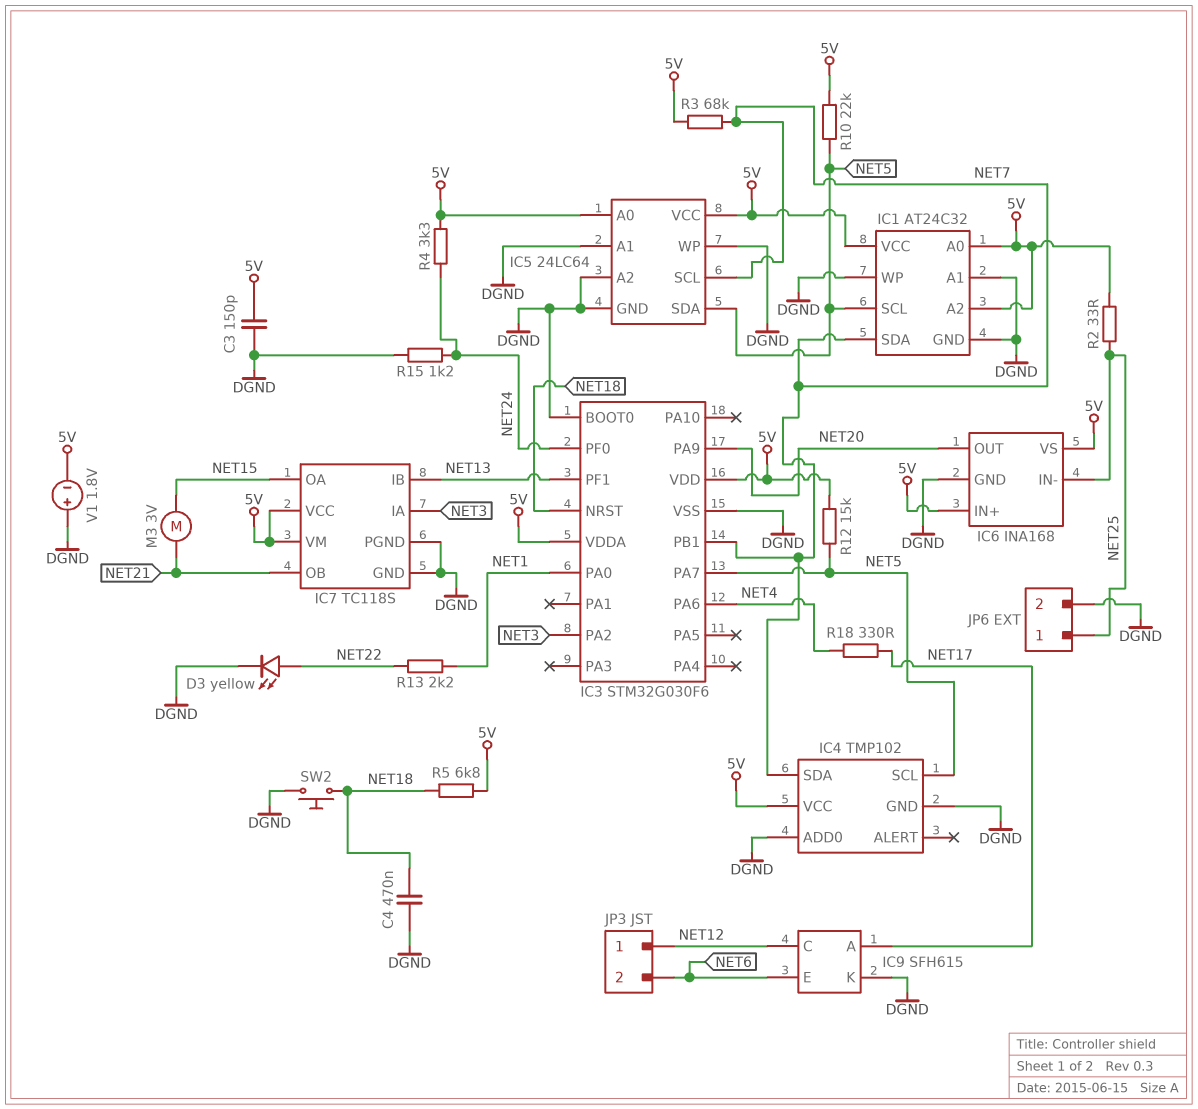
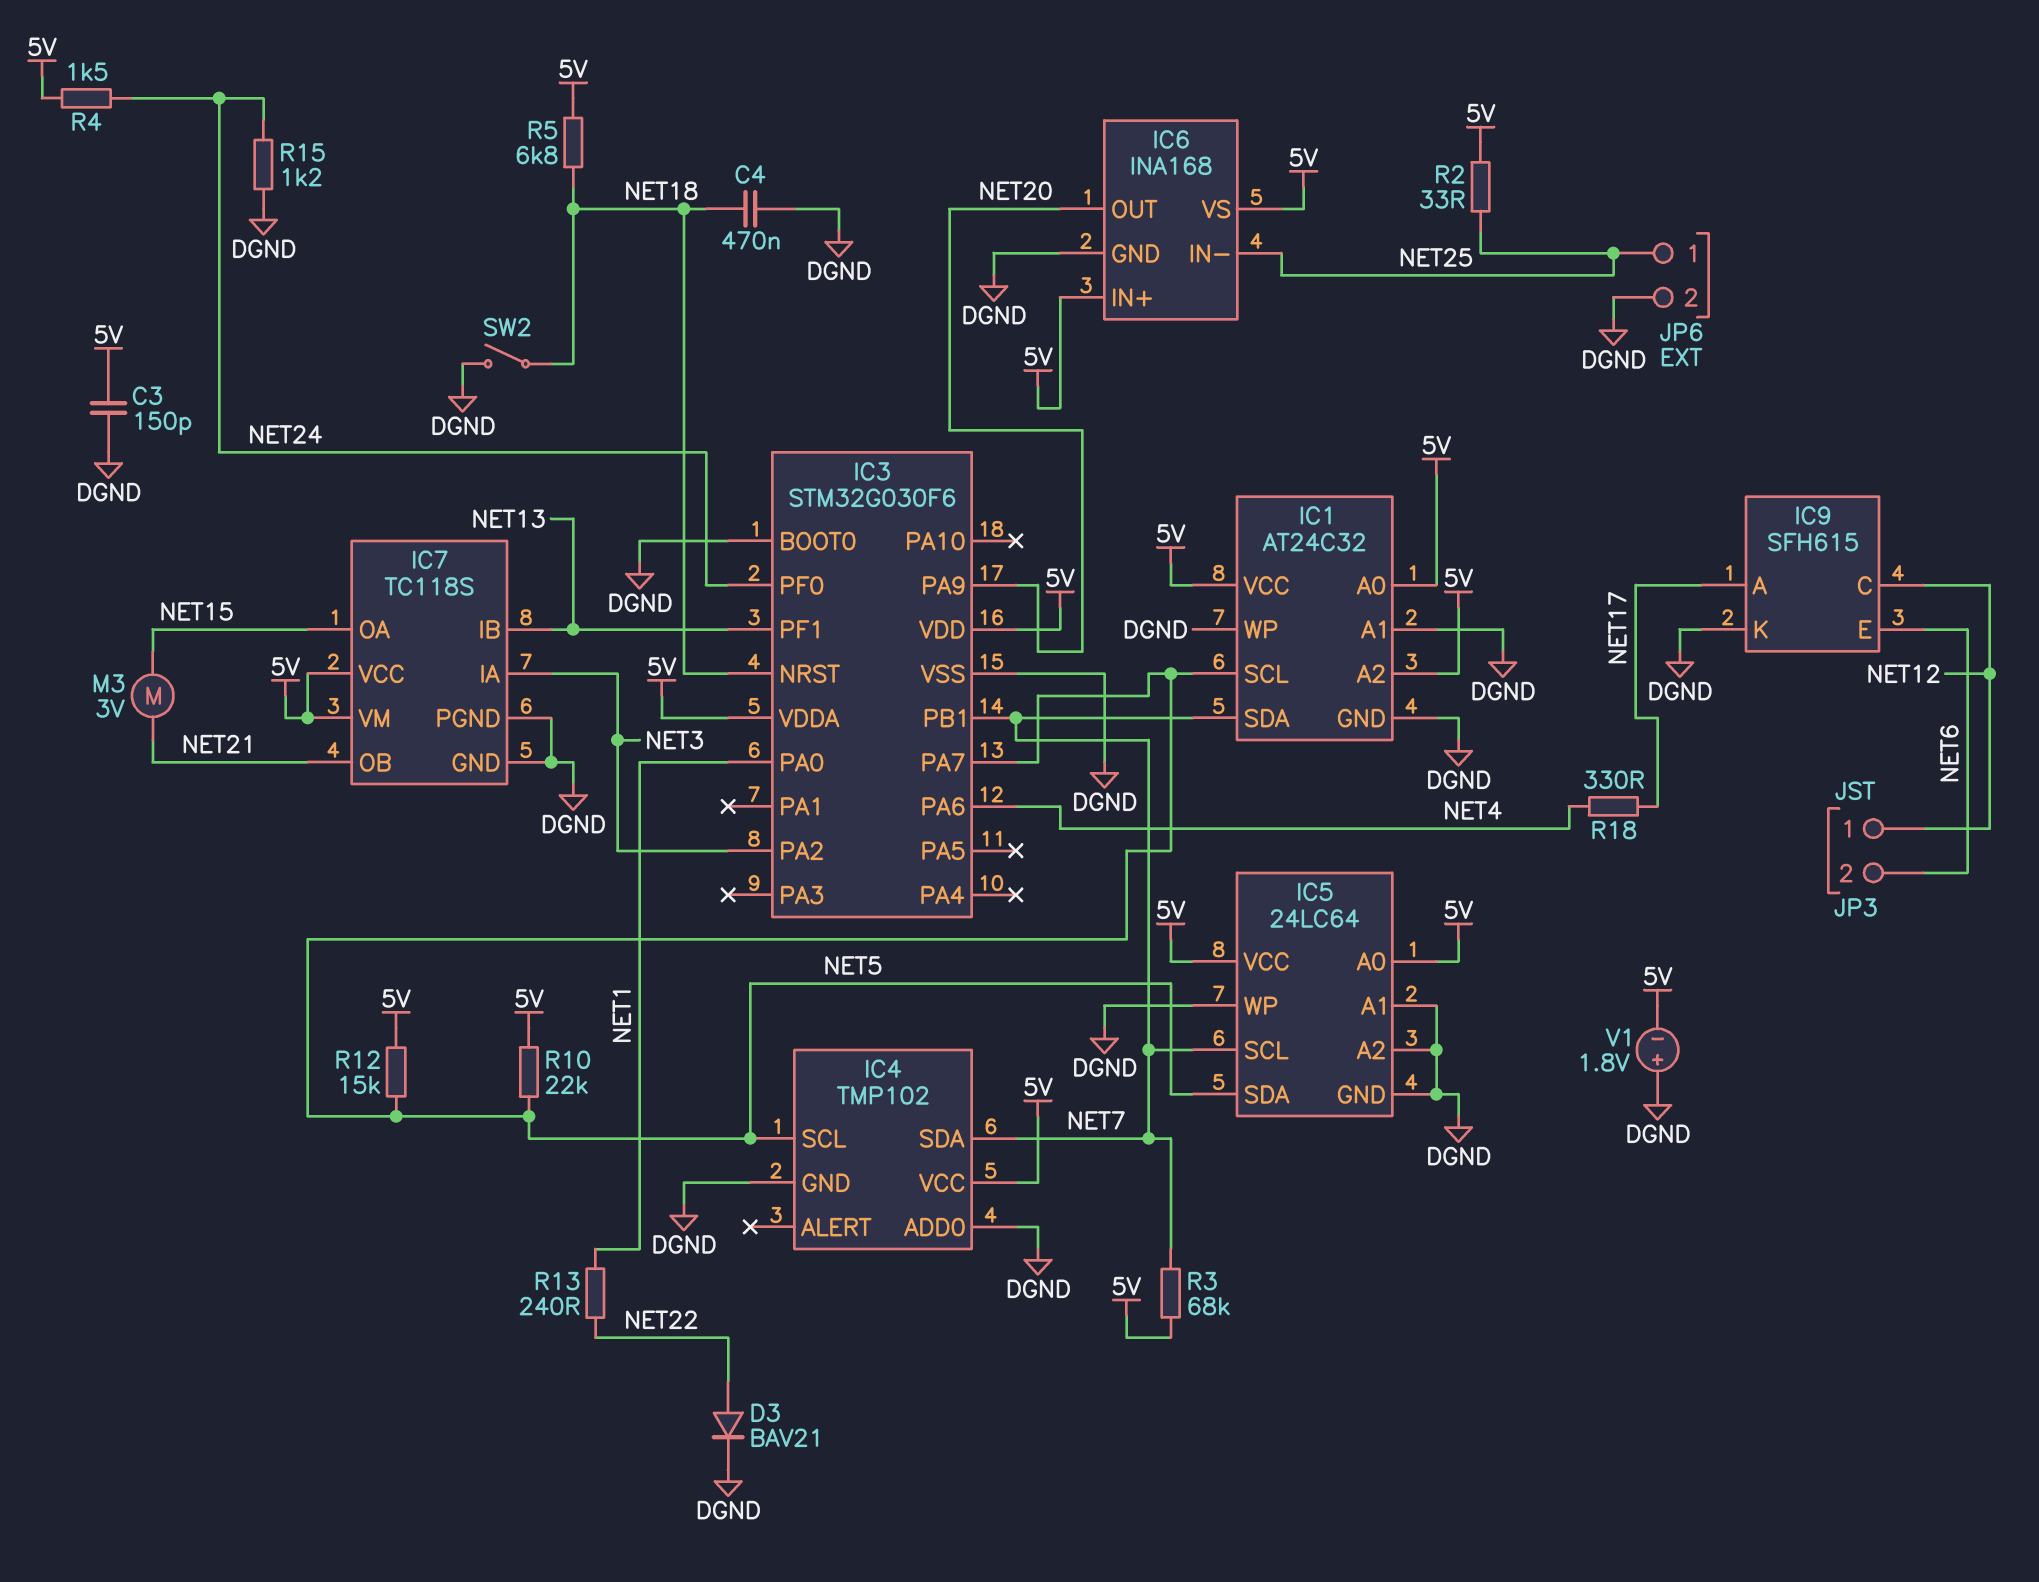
D3: LED yellow (A NET22, K DGND) -> diode BAV21 (A NET22, K DGND)
R4: 3.3k (5V, NET24) -> 1.5k (5V, NET24)
R13: 2.2k (NET1, NET22) -> 240 (NET1, NET22)
SW2: button (DGND, NET18) -> switch (DGND, NET18)

